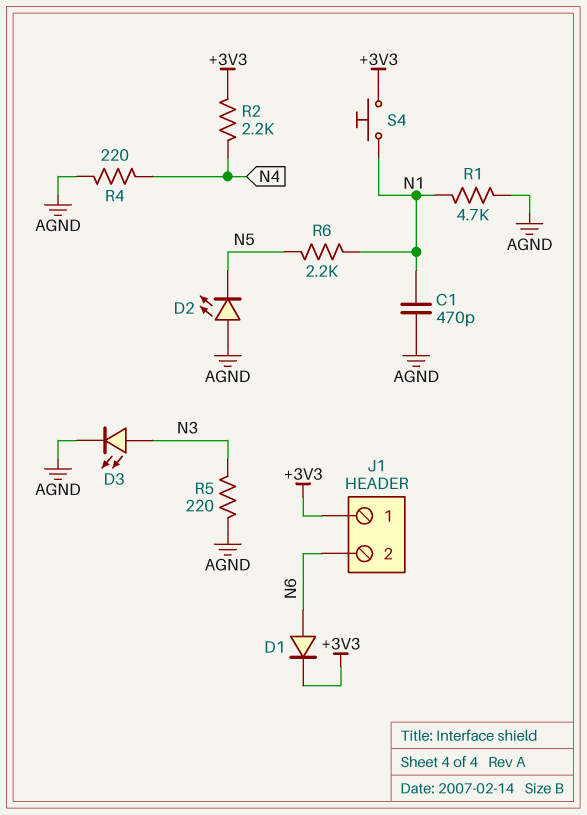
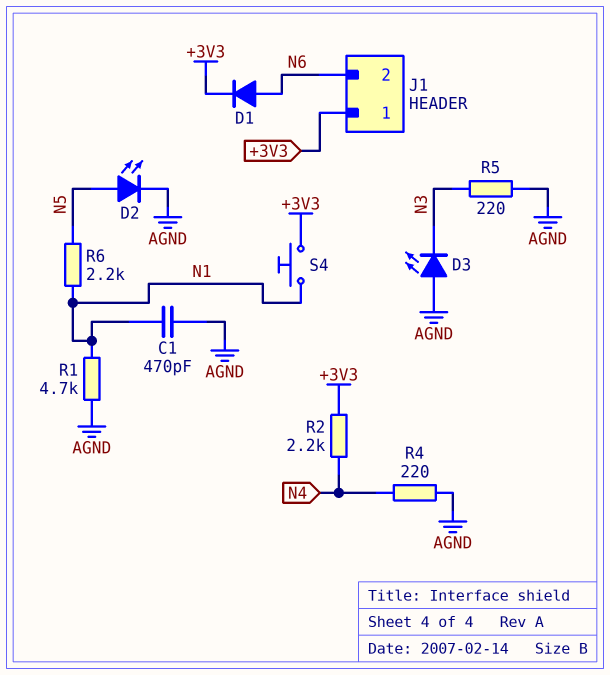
D2: LED (A AGND, K N5) -> LED (A N5, K AGND)
D3: LED (A N3, K AGND) -> LED (A AGND, K N3)

